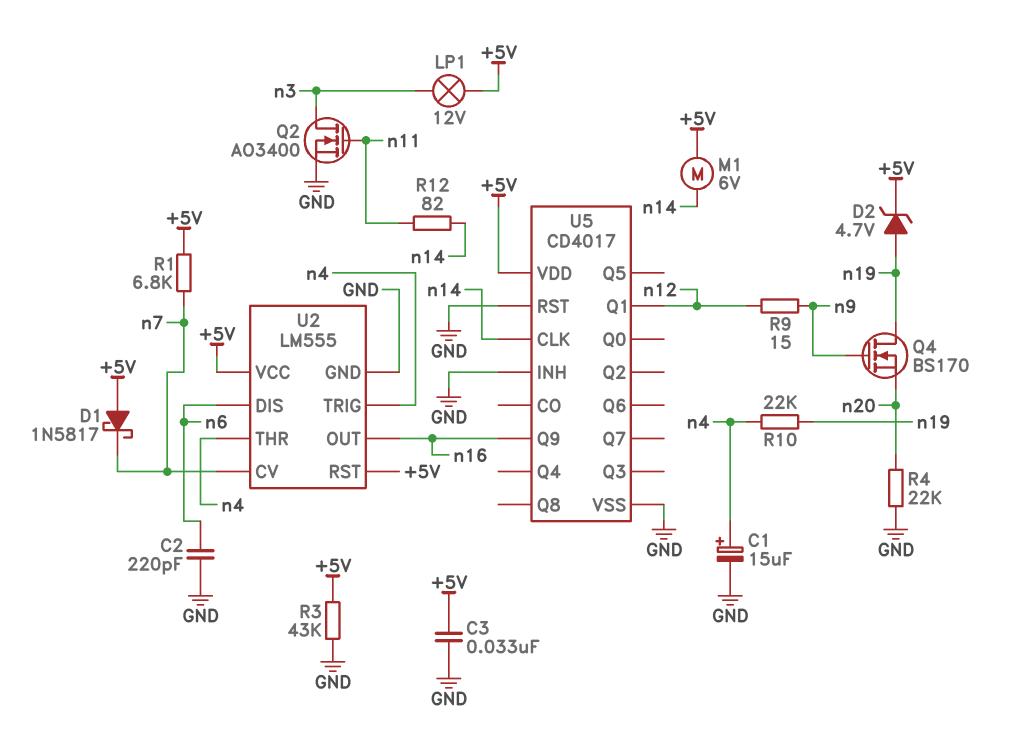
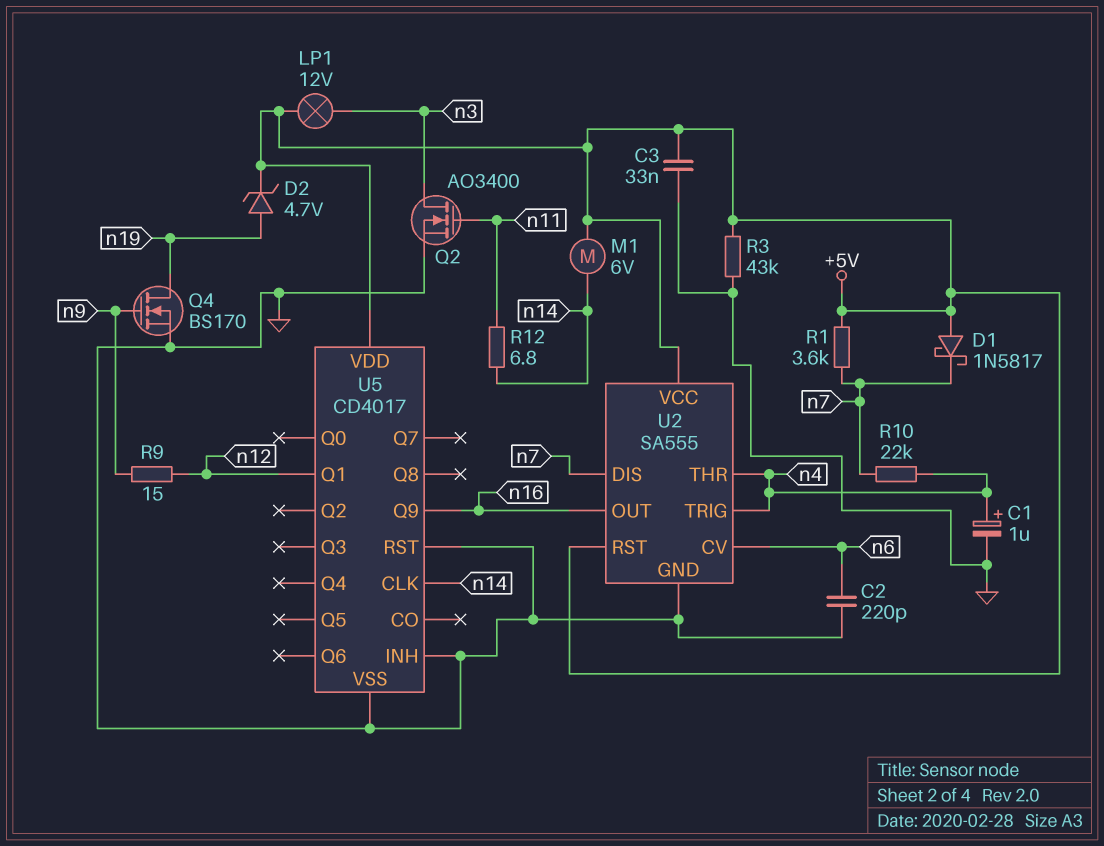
C1: 15uF (plus n4, minus GND) -> 1uF (plus n4, minus GND)
Q4: NMOS BS170 (G n9, D n19, S n20) -> NMOS BS170 (G n9, D n19, S GND)
R1: 6.8k (+5V, n7) -> 3.6k (+5V, n7)
R4: 22k (GND, n20) -> none
R10: 22k (n4, n19) -> 22k (n4, n7)
R12: 82 (n11, n14) -> 6.8 (n11, n14)
U2: LM555 -> SA555
U2 pin CV: n7 -> n6
U2 pin DIS: n6 -> n7

